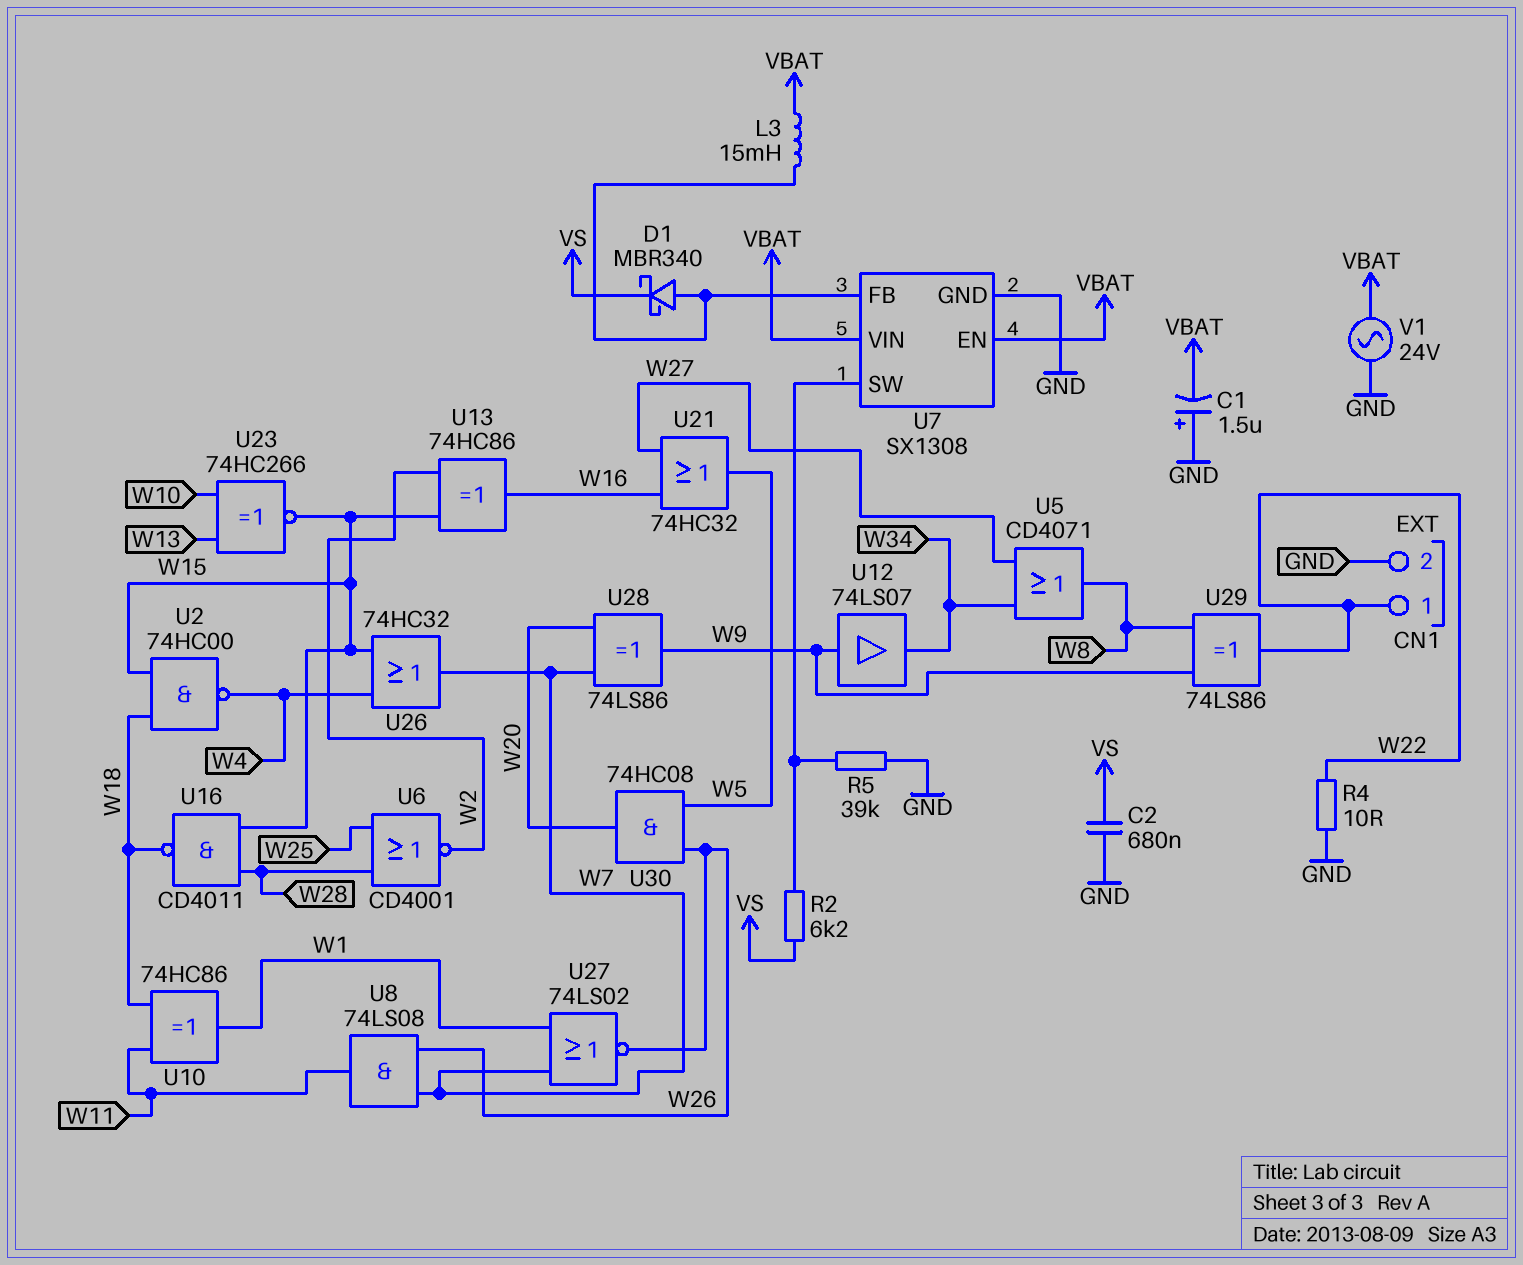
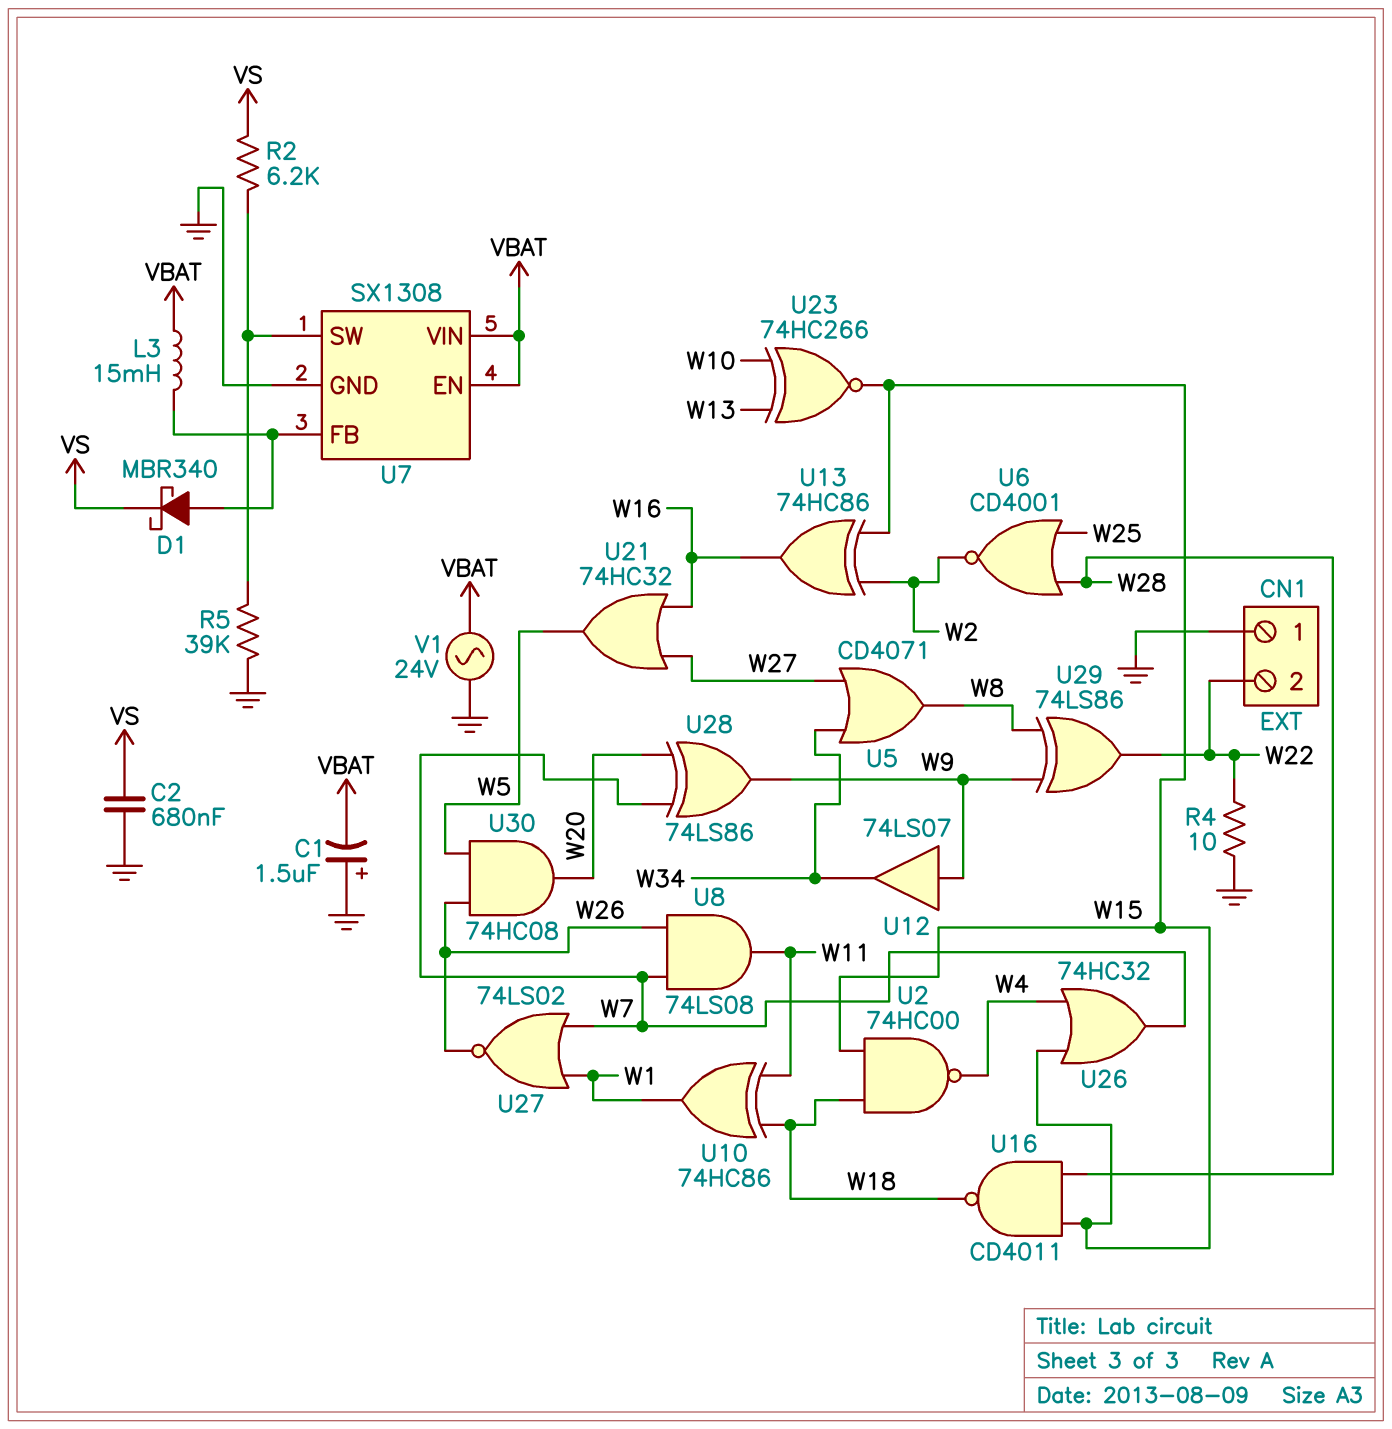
CN1 pin 1: W22 -> GND
CN1 pin 2: GND -> W22

